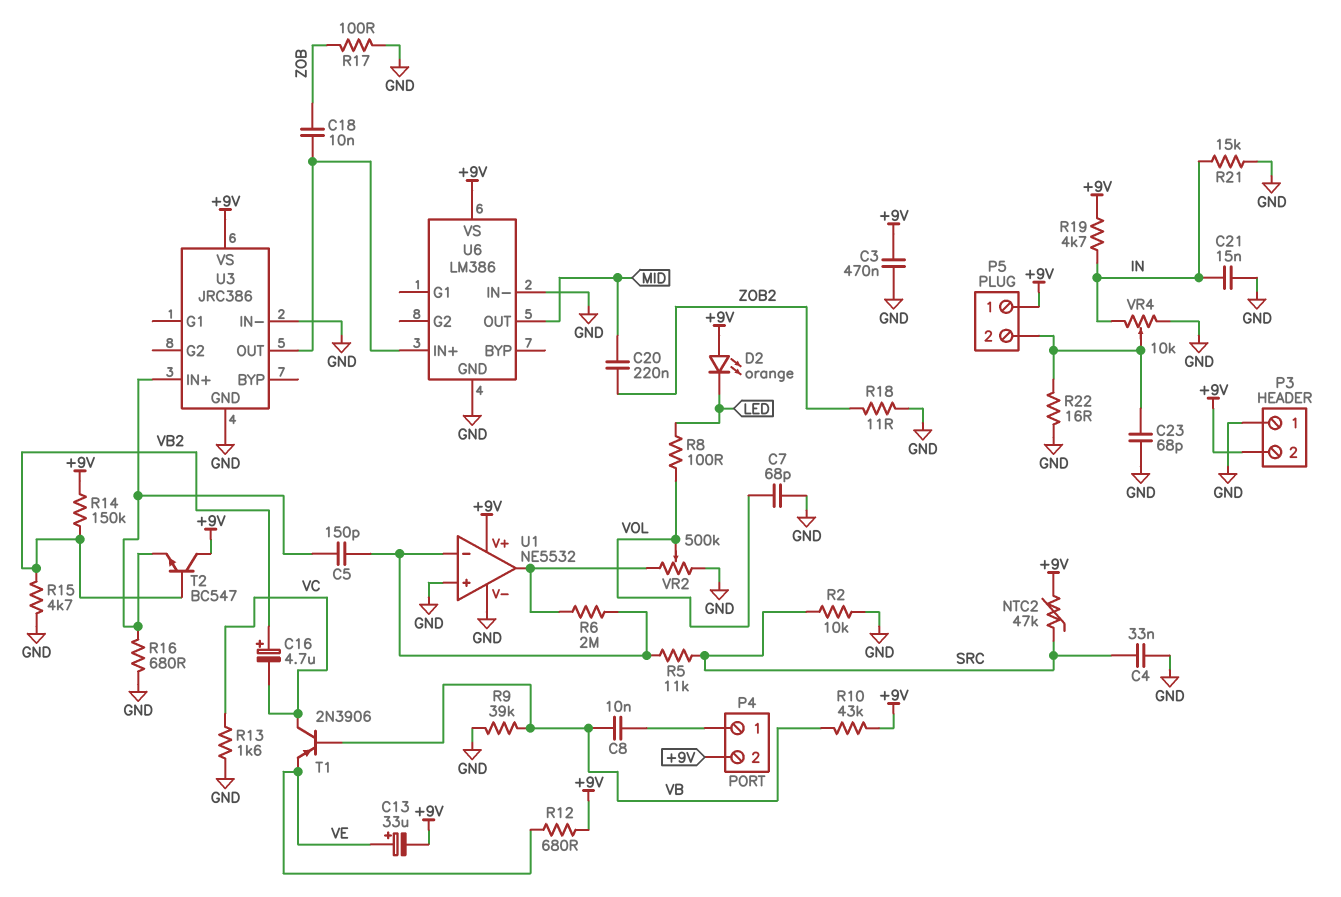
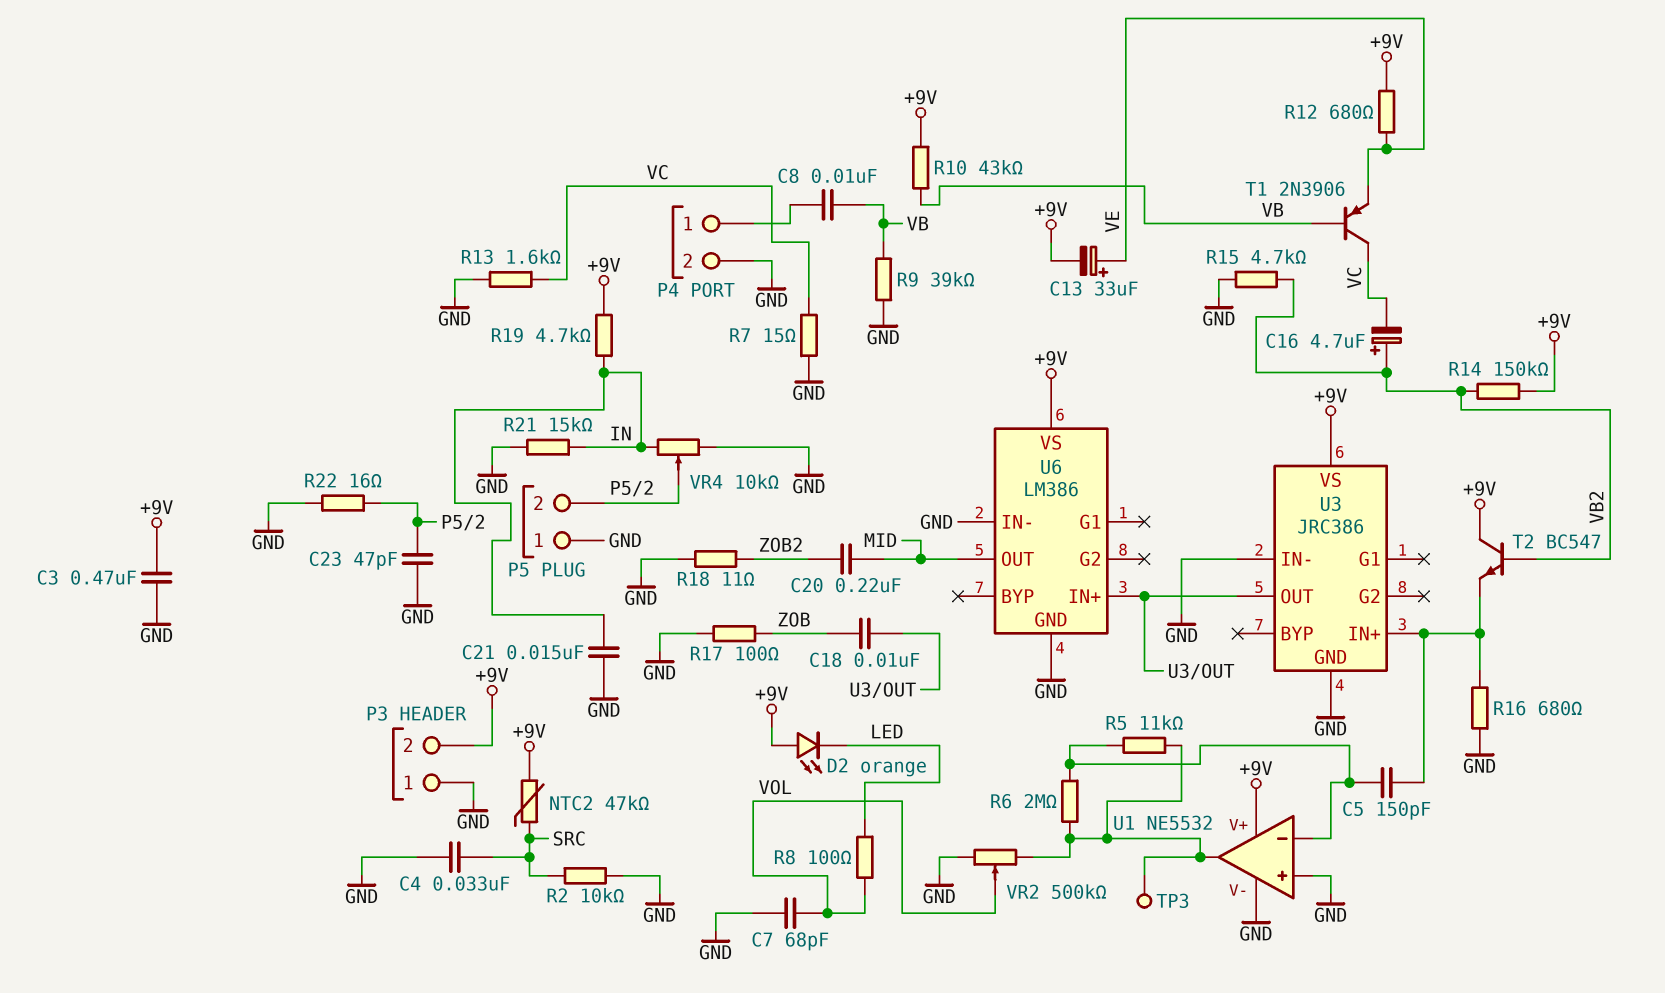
C23: 68pF (GND, P5/2) -> 47pF (GND, P5/2)
P4 pin 2: +9V -> GND
P5 pin 1: +9V -> GND
R5: 11k (SRC, U1/in-) -> 11k (U1/in-, U1/out)
R7: none -> 15 (GND, VC)
TP3: none -> test point (U1/out)

